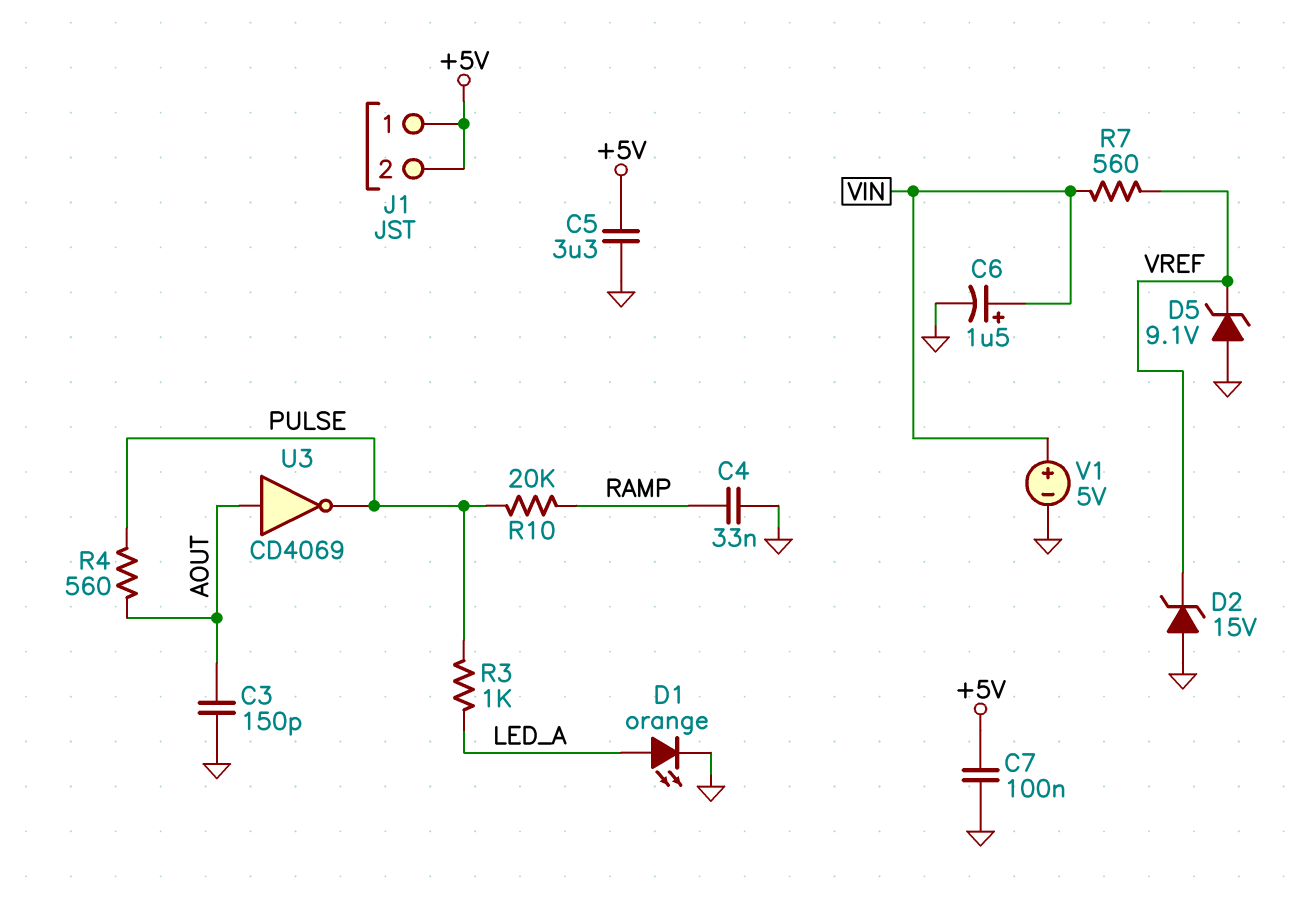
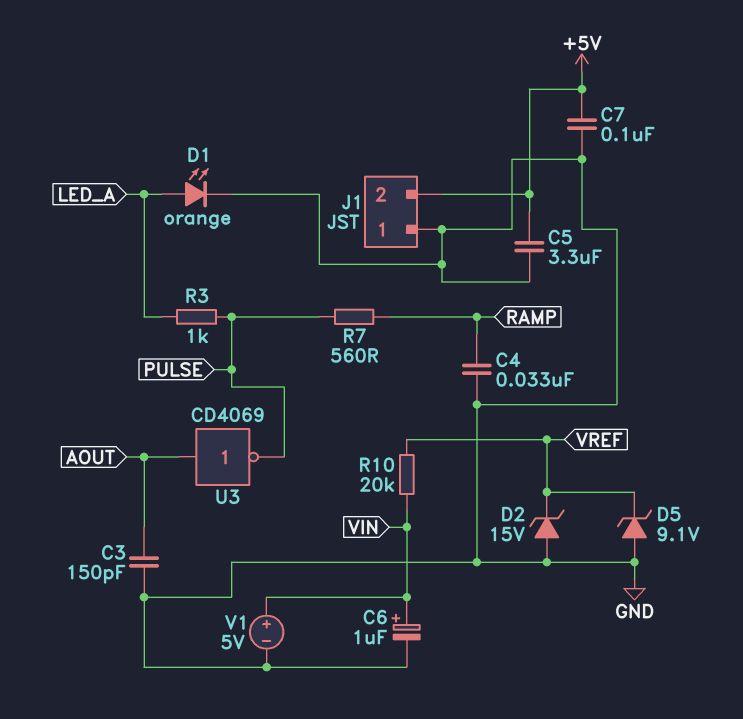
C6: 1.5uF (plus VIN, minus GND) -> 1uF (plus VIN, minus GND)
J1 pin 1: +5V -> GND
R4: 560 (AOUT, PULSE) -> none
R7: 560 (VIN, VREF) -> 560 (PULSE, RAMP)
R10: 20k (PULSE, RAMP) -> 20k (VIN, VREF)

